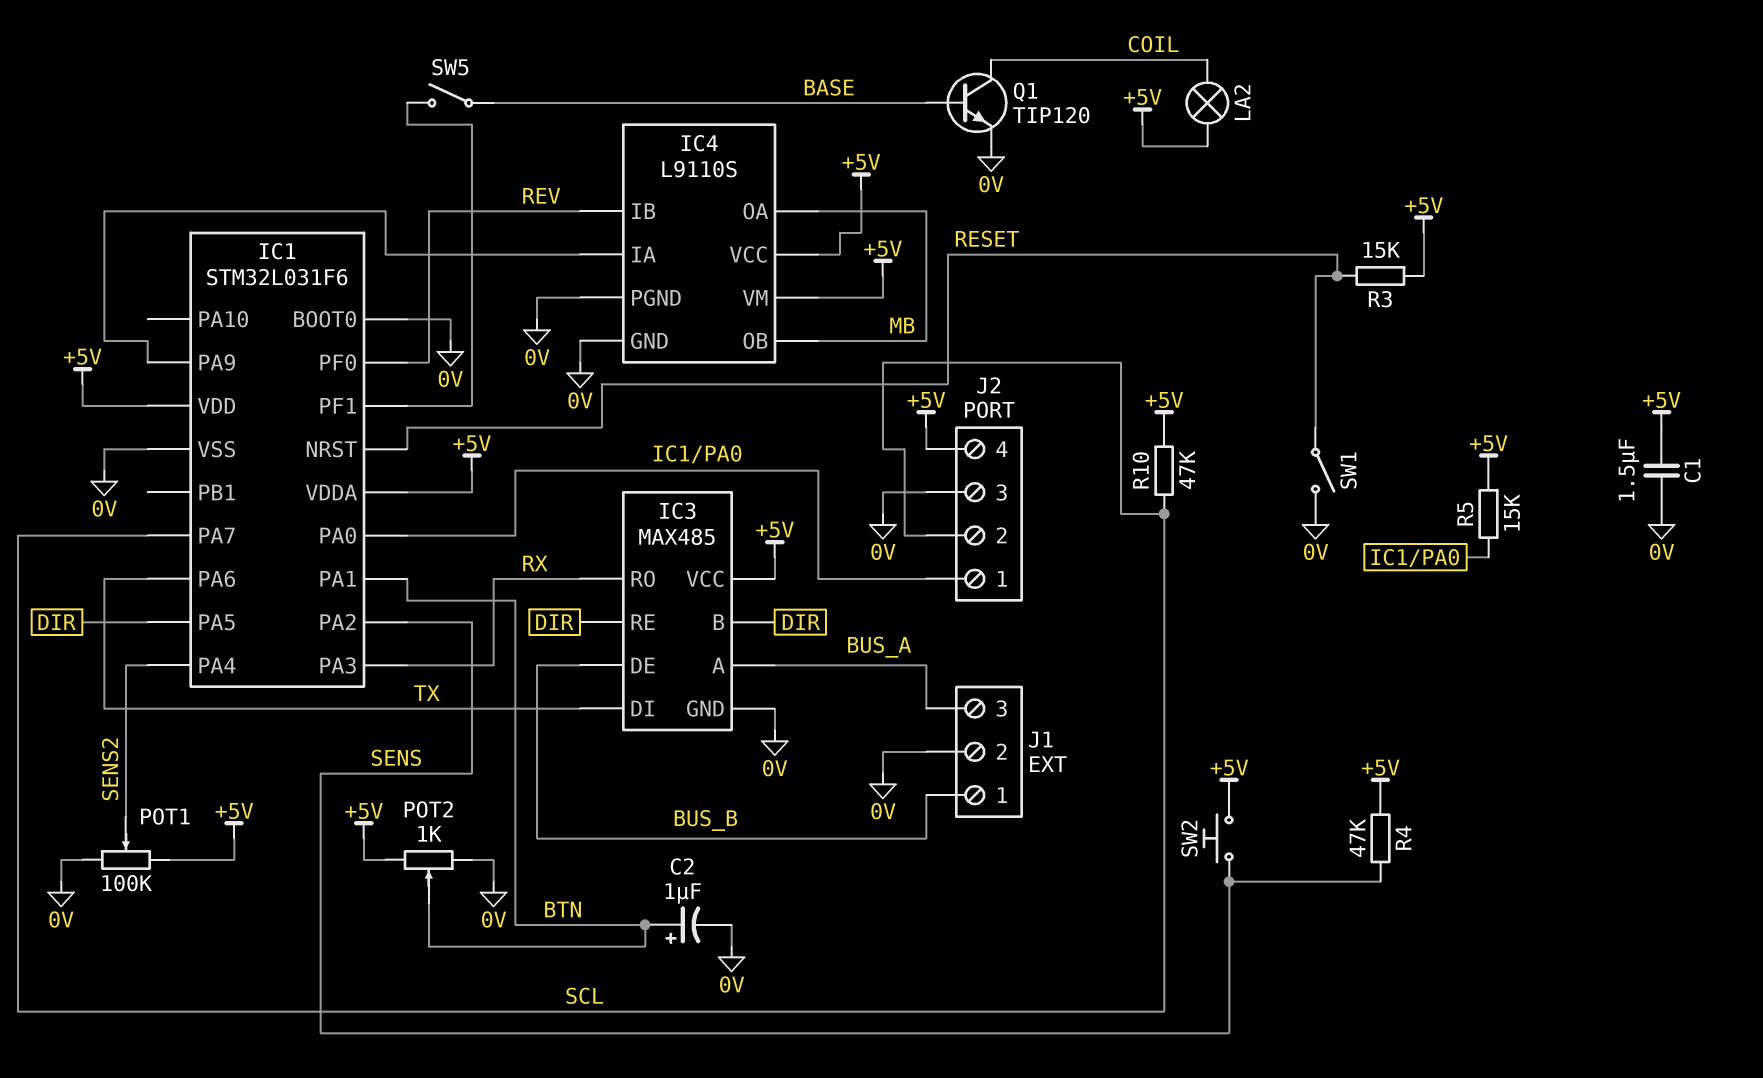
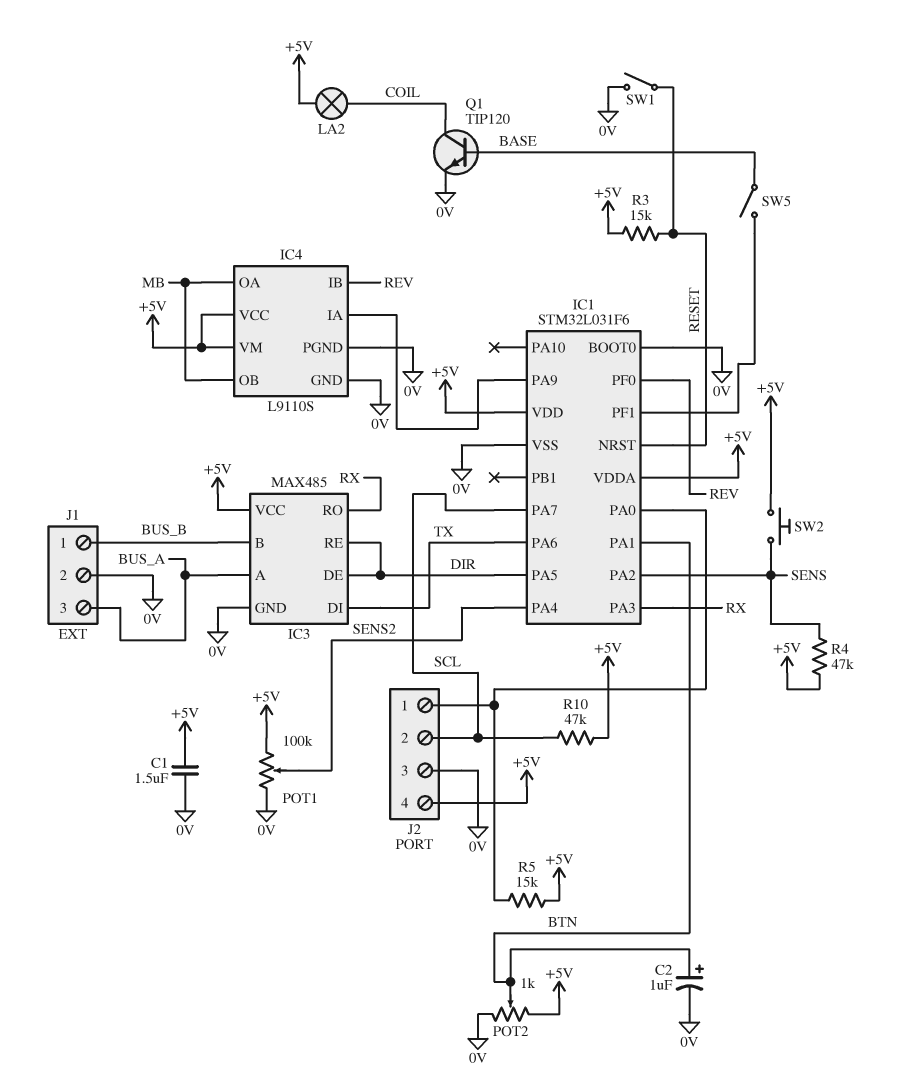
IC3 pin B: DIR -> BUS_B
IC3 pin DE: BUS_B -> DIR

